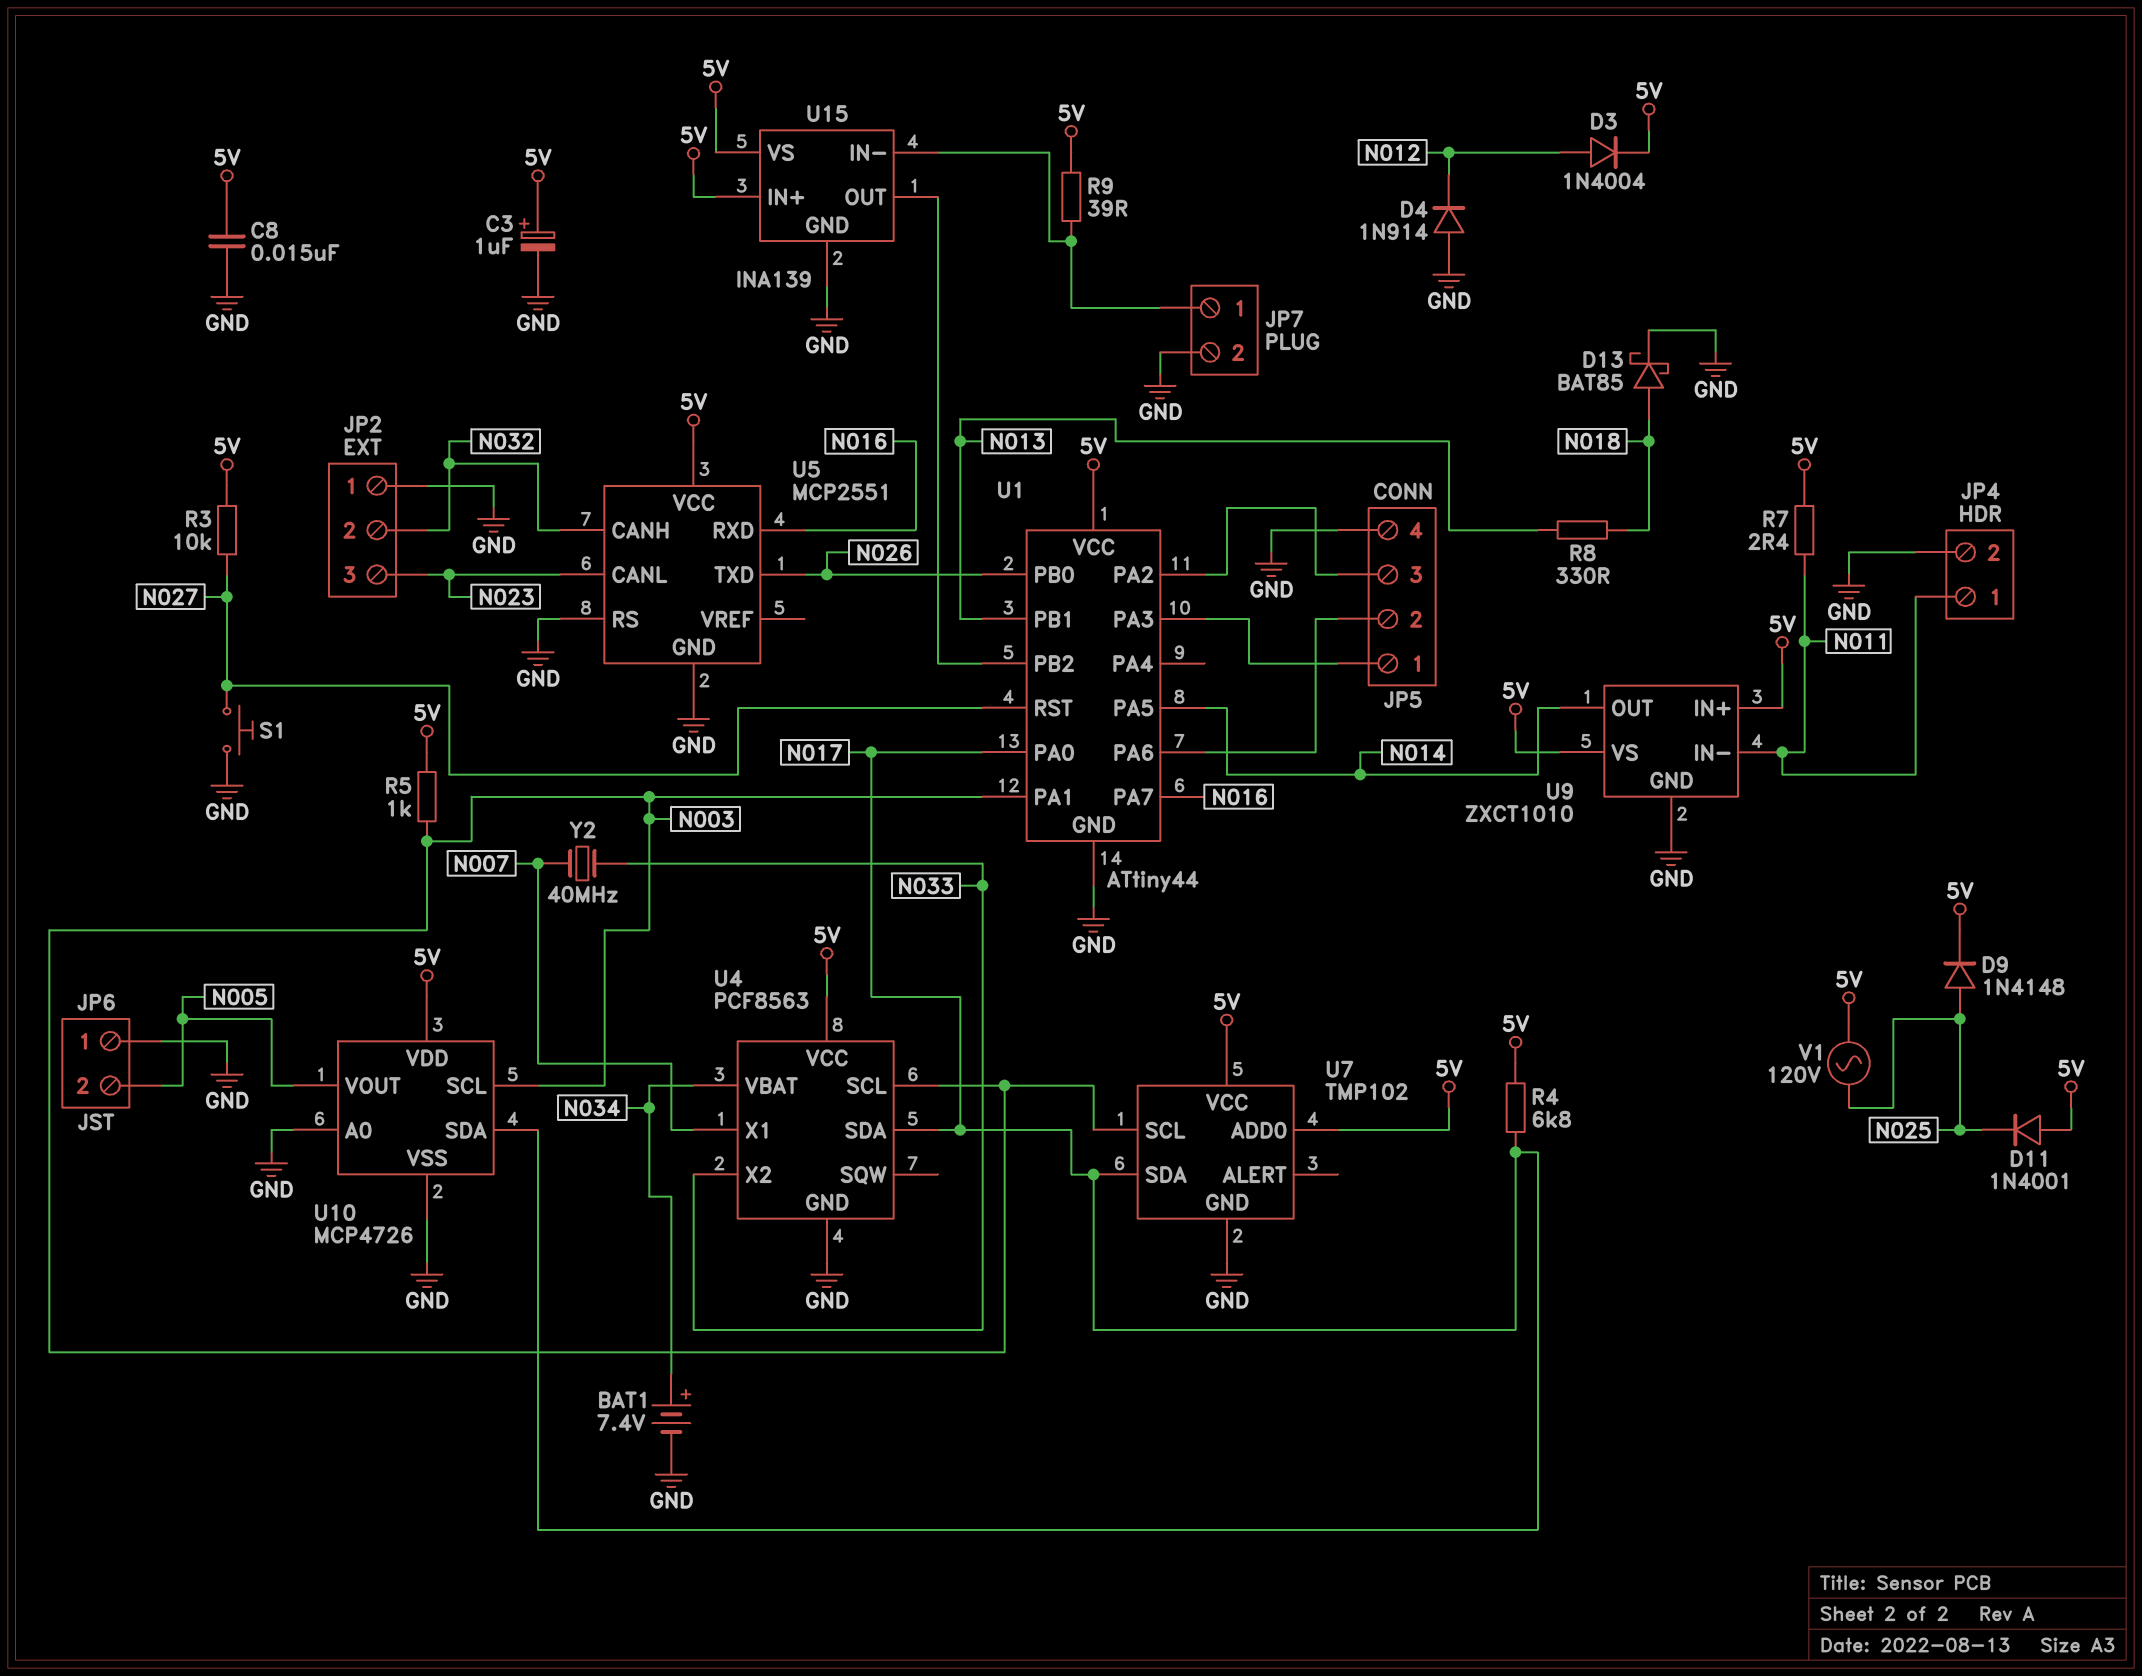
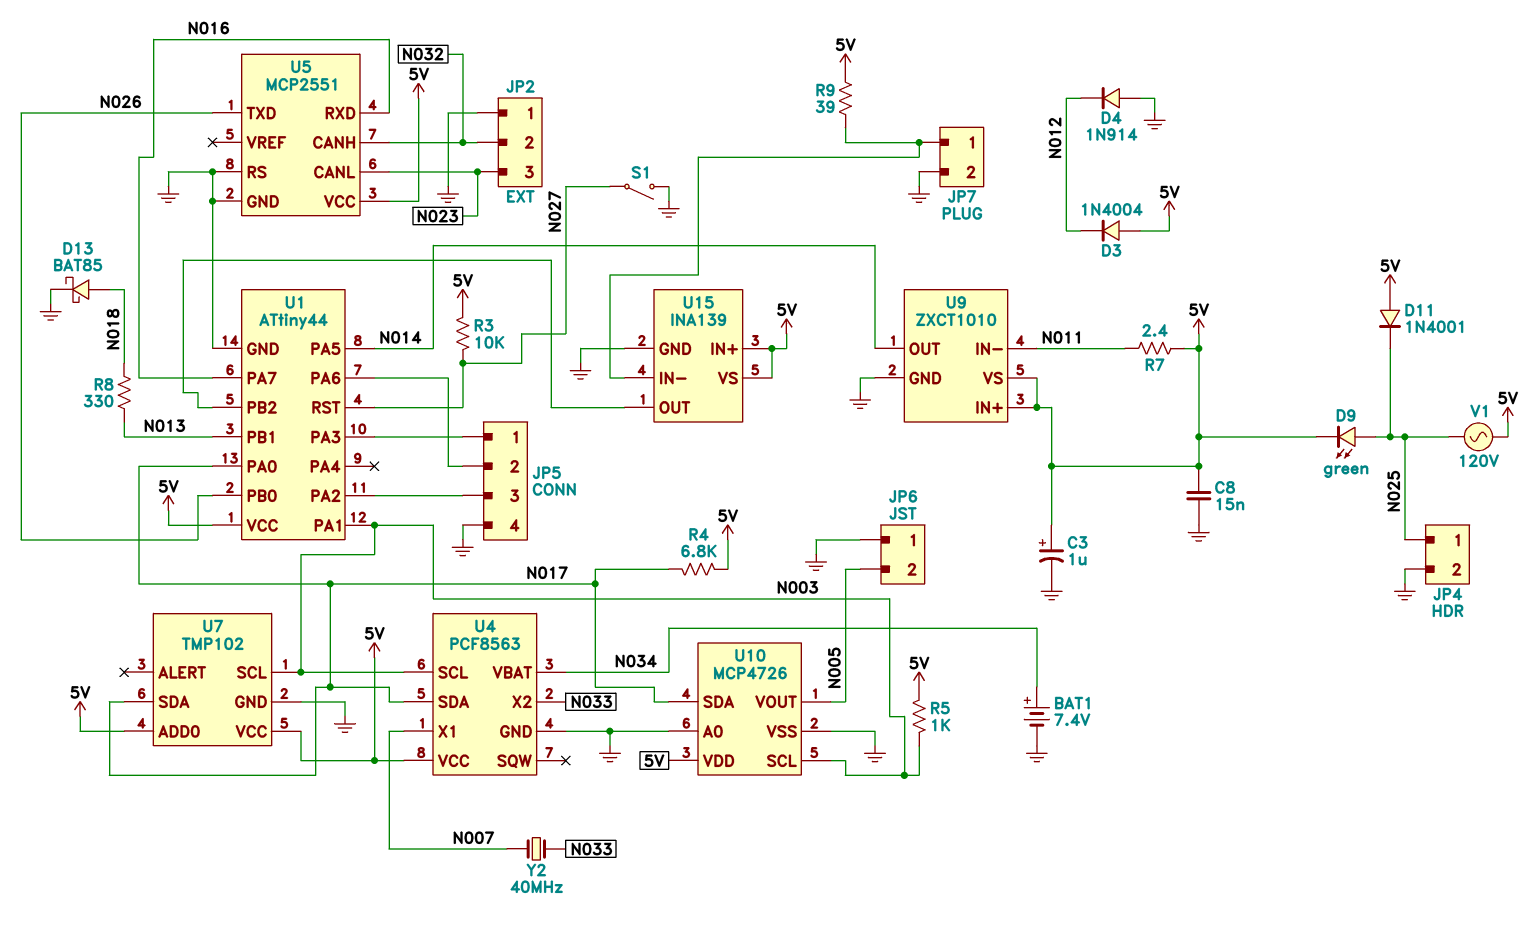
D3: diode 1N4004 (A N012, K 5V) -> diode 1N4004 (A 5V, K N012)
D9: diode 1N4148 (A N025, K 5V) -> LED green (A N025, K 5V)
JP4 pin 1: N011 -> N025
S1: button (GND, N027) -> switch (GND, N027)

